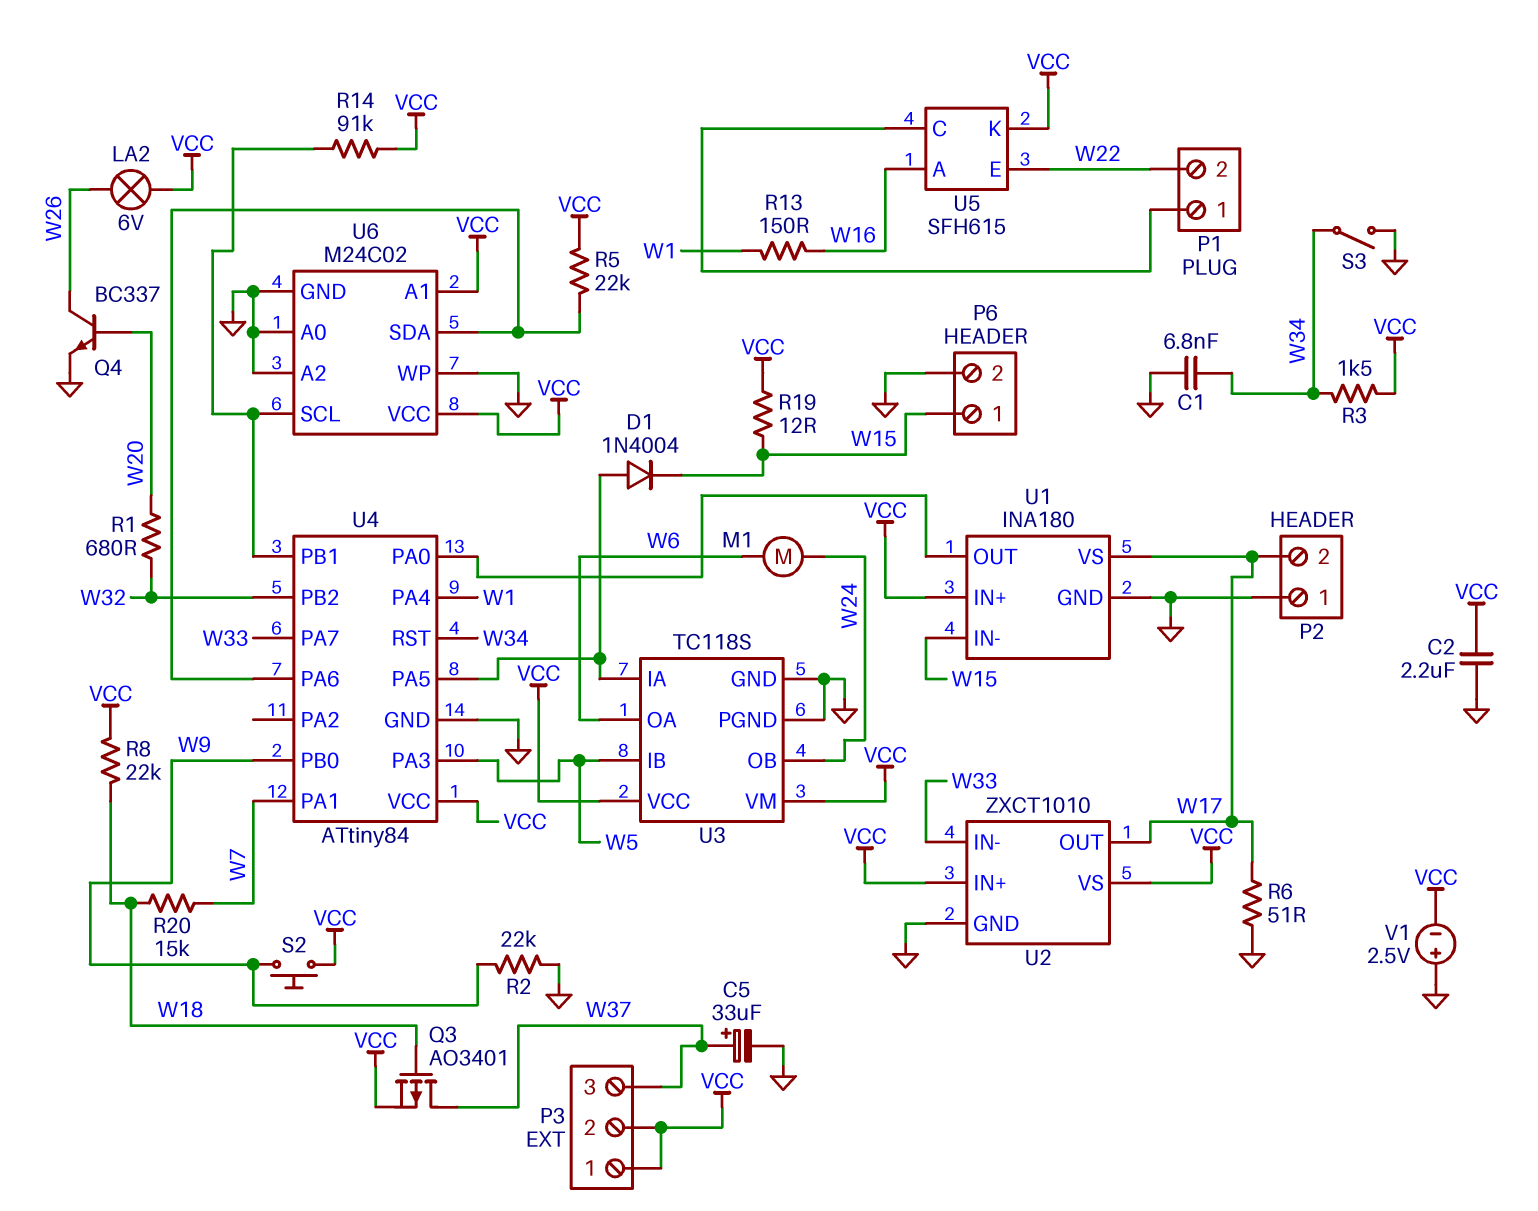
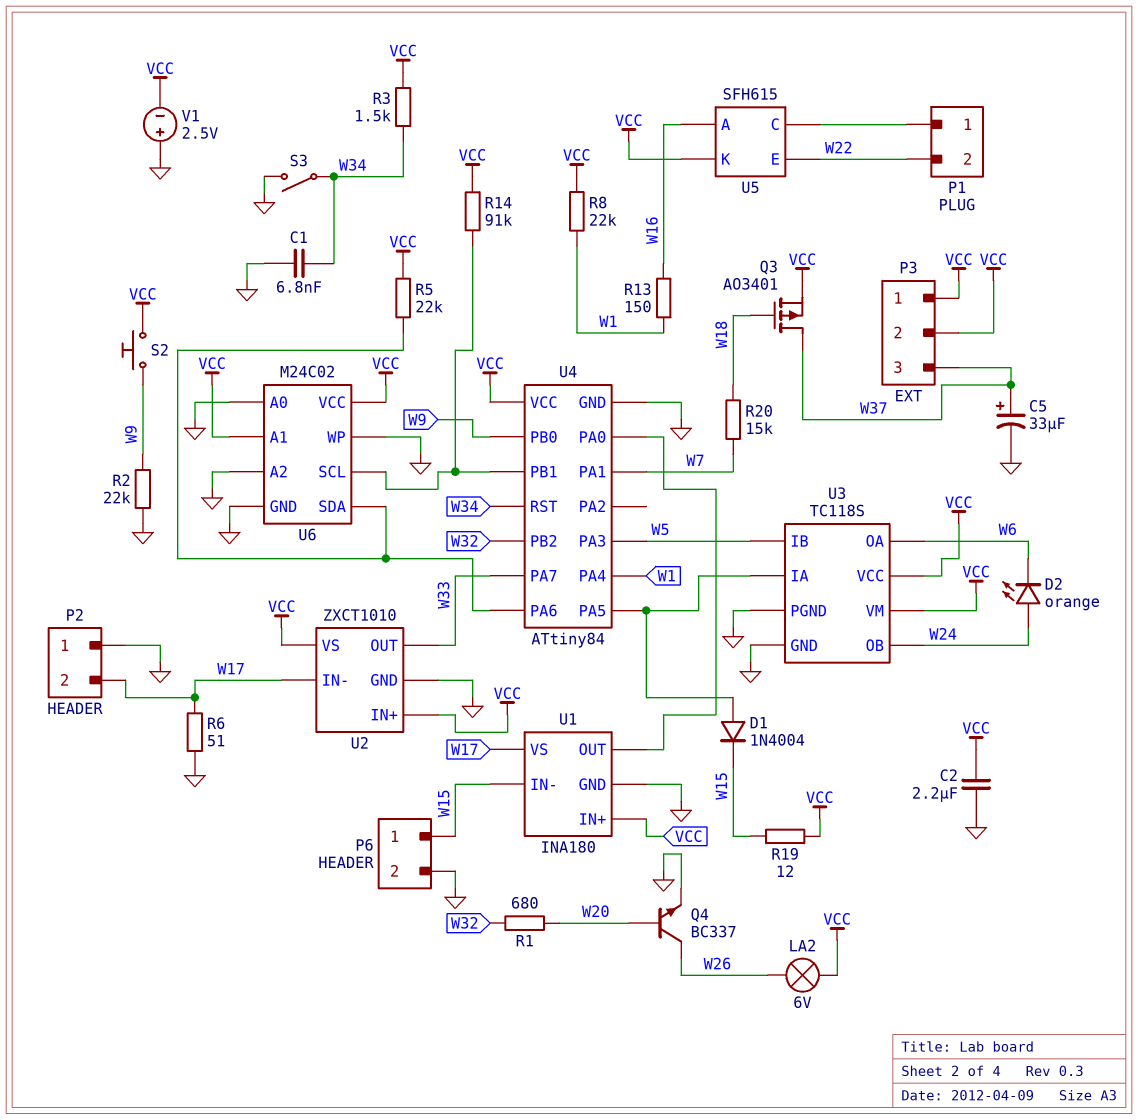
D2: none -> LED orange (A W24, K W6)
M1: motor (W6, W24) -> none
R8: 22k (VCC, W18) -> 22k (VCC, W1)
U2 pin IN-: W33 -> W17
U2 pin OUT: W17 -> W33

